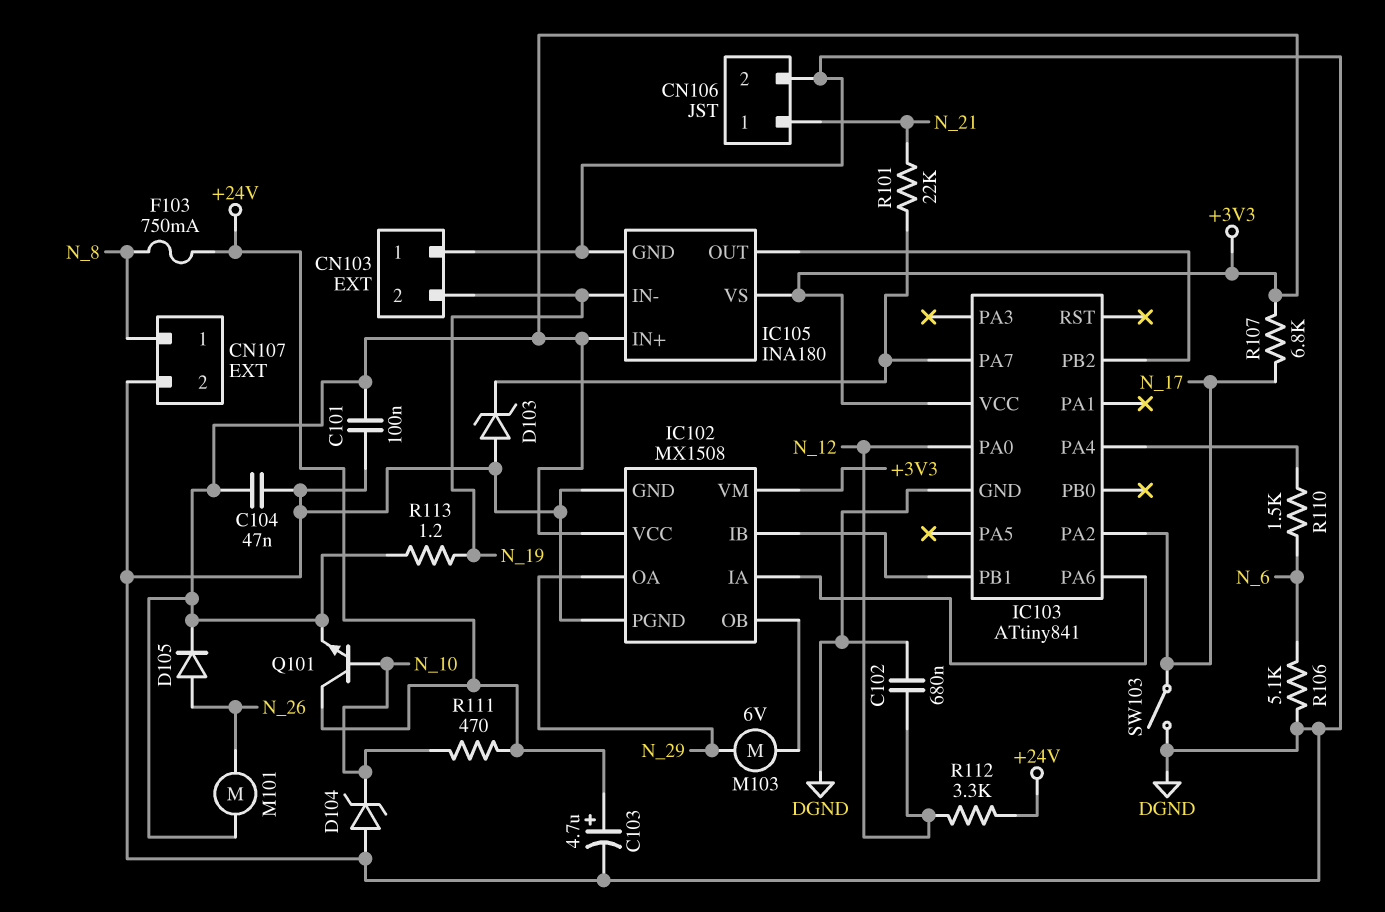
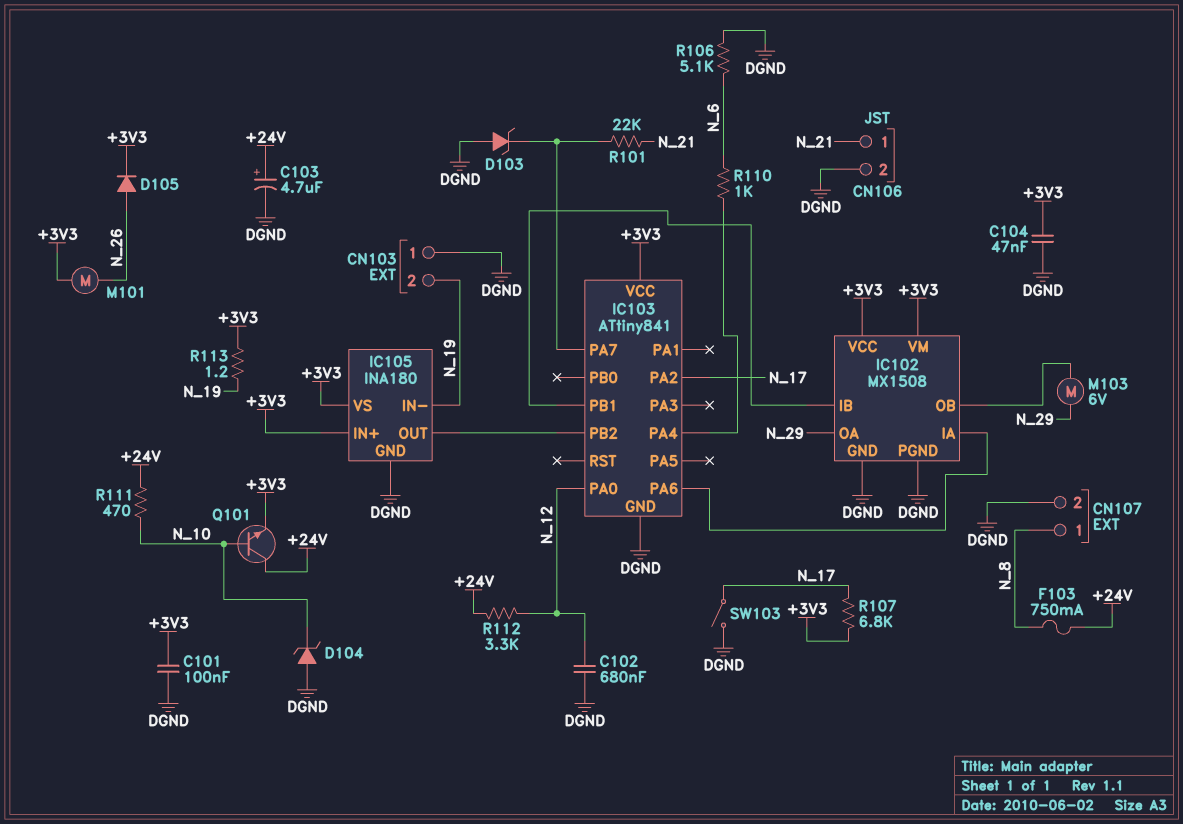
R110: 1.5k (IC103/PA4, N_6) -> 1k (IC103/PA4, N_6)

